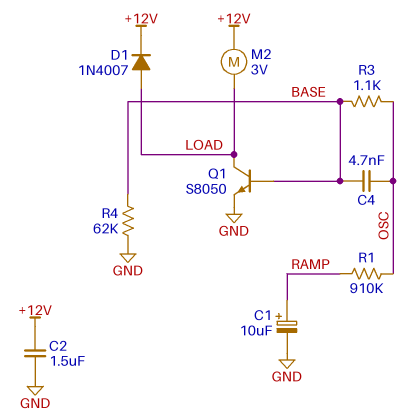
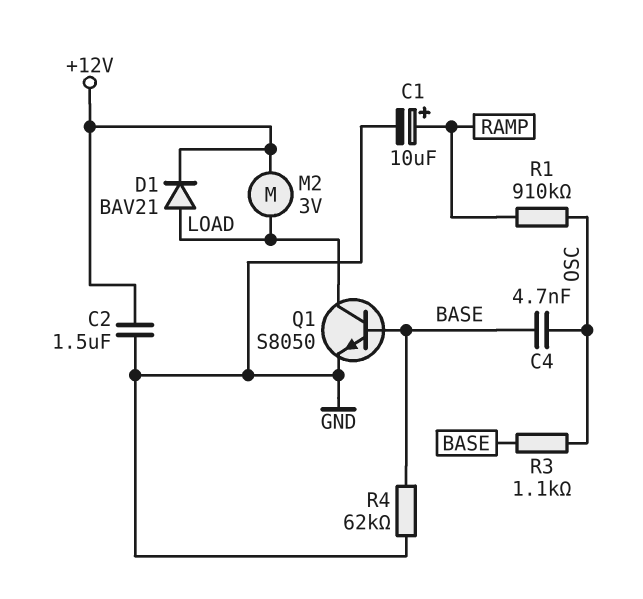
D1: diode 1N4007 (A LOAD, K +12V) -> diode BAV21 (A LOAD, K +12V)

